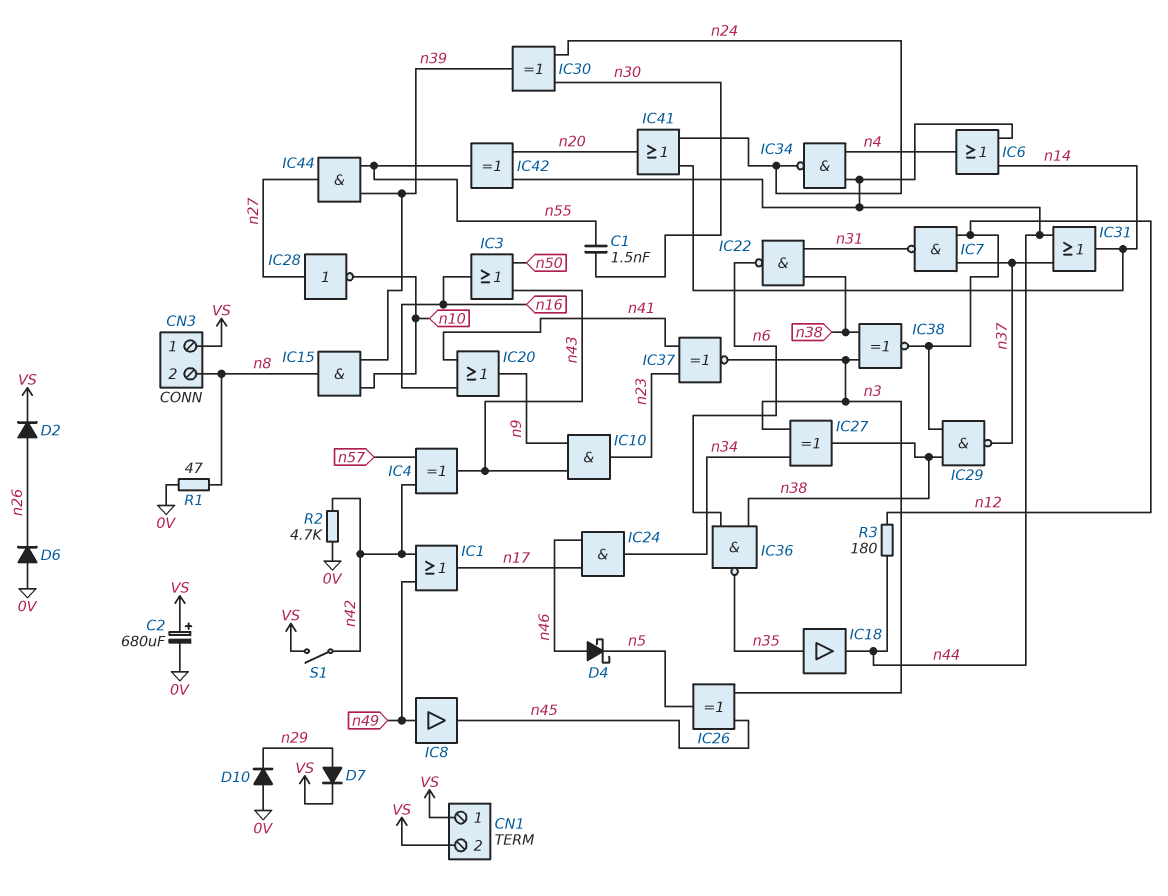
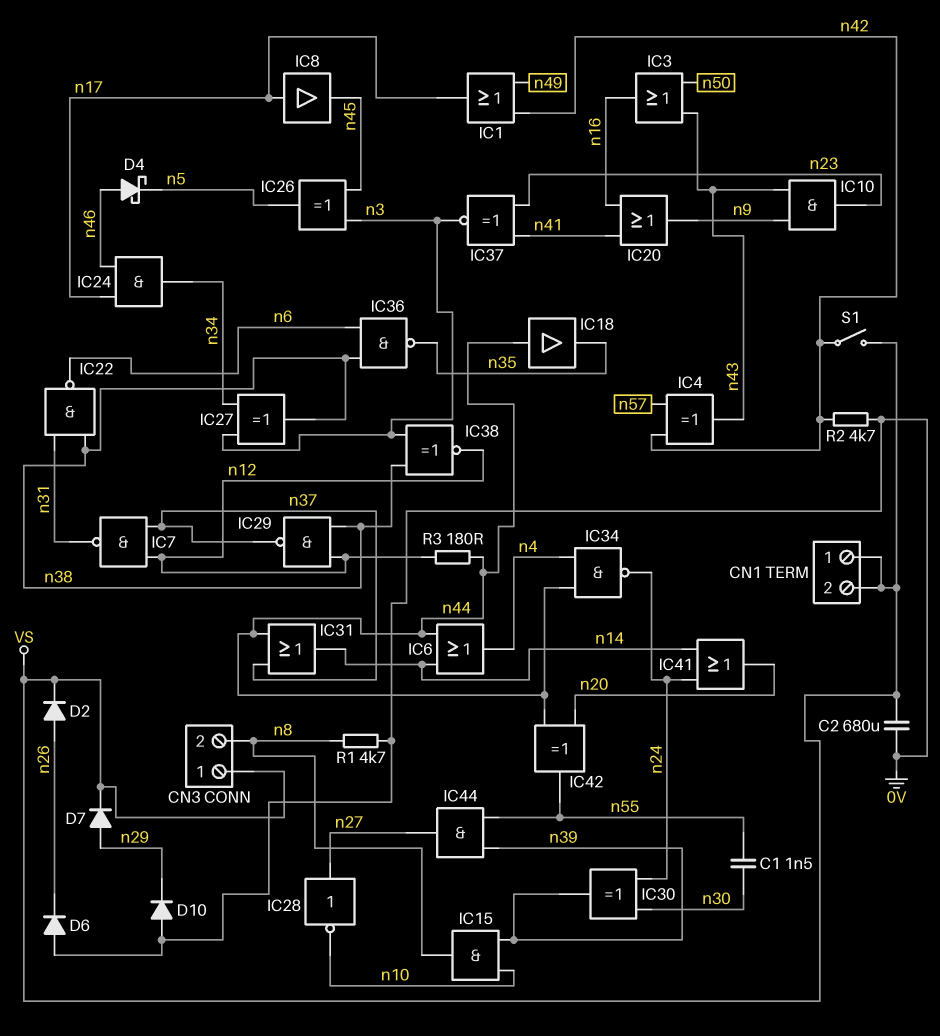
C2: 680uF (plus VS, minus 0V) -> 680uF (0V, VS)
IC8: buffer (in n49, out n45) -> buffer (in n17, out n45)
IC18: buffer (in n35, out n44) -> buffer (in n44, out n35)
R1: 47 (0V, n8) -> 4.7k (0V, n8)

